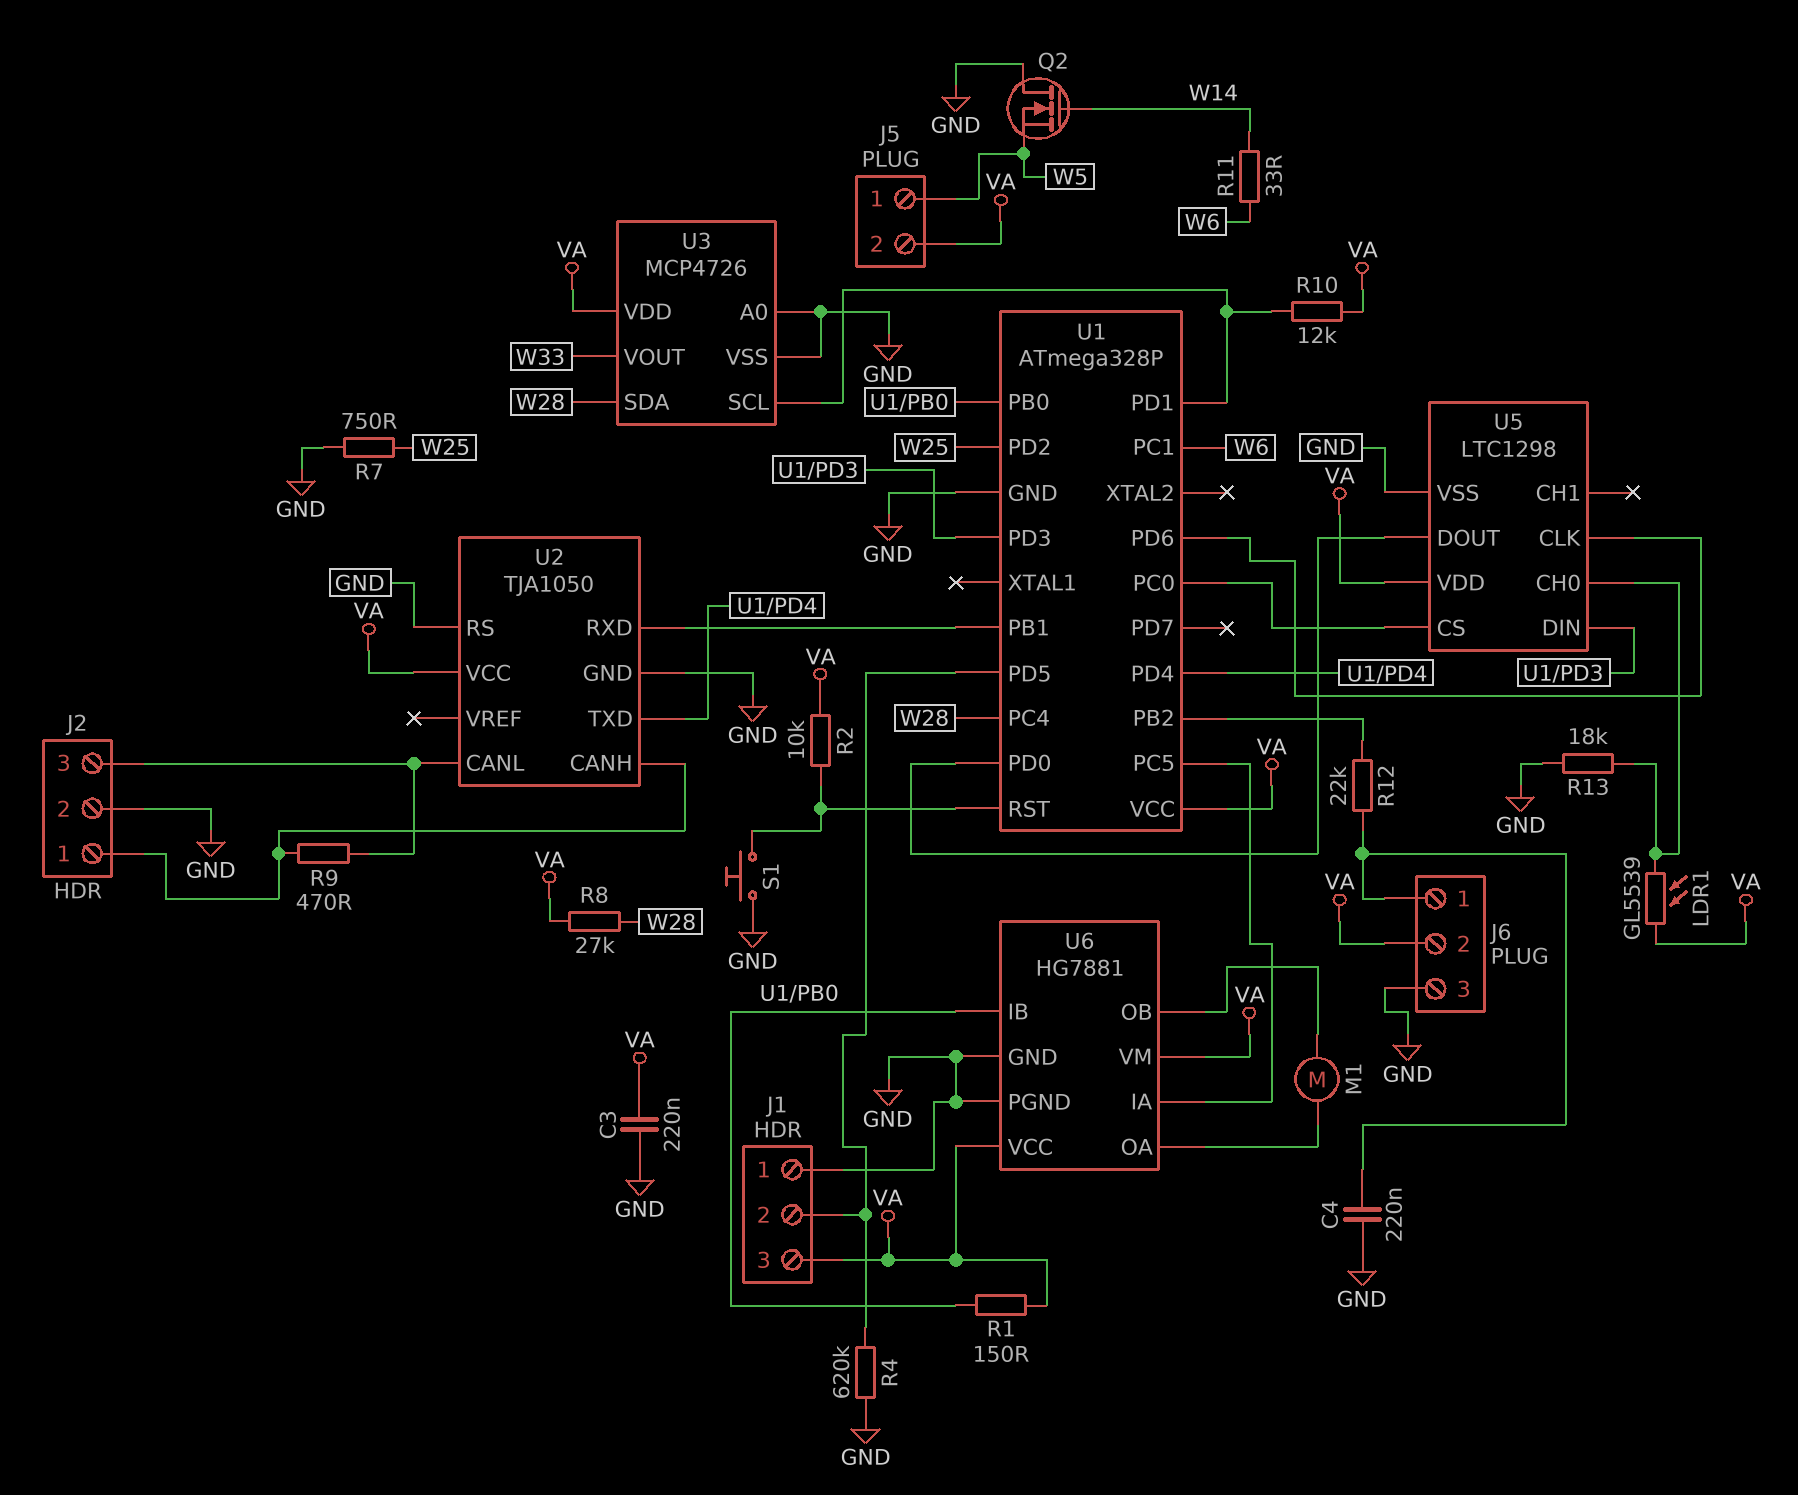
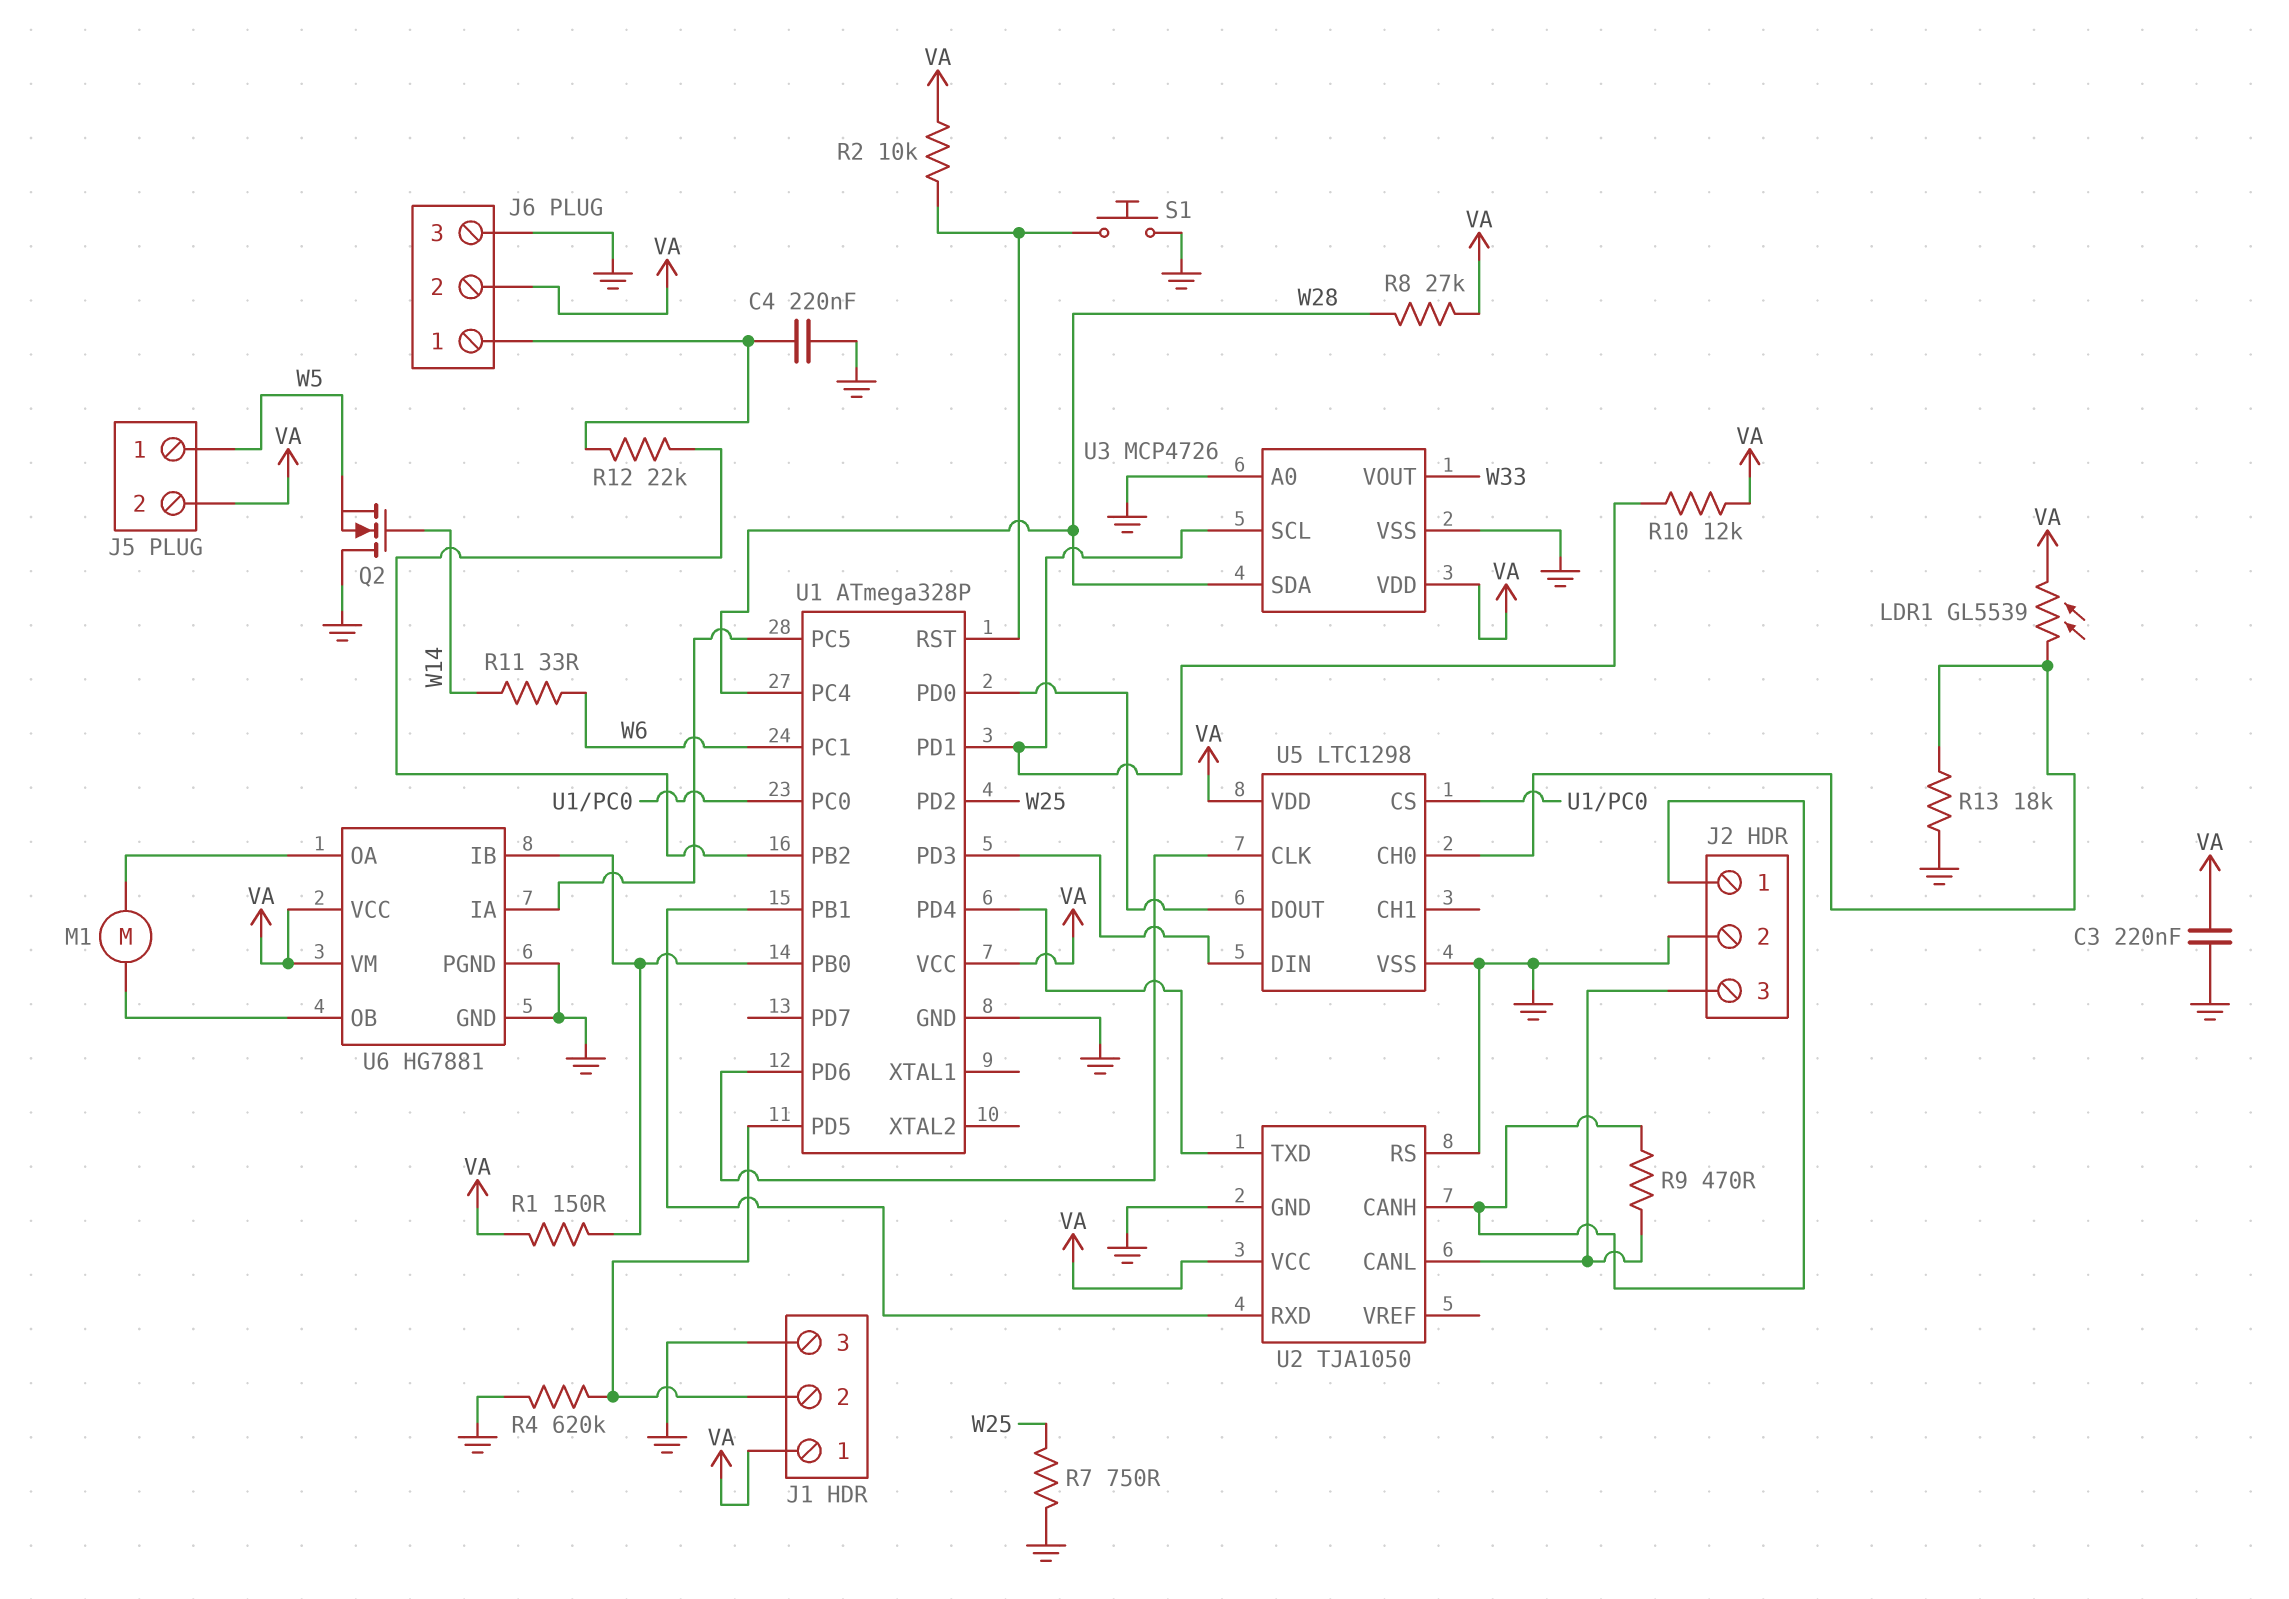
J1 pin 1: GND -> VA
J1 pin 3: VA -> GND

